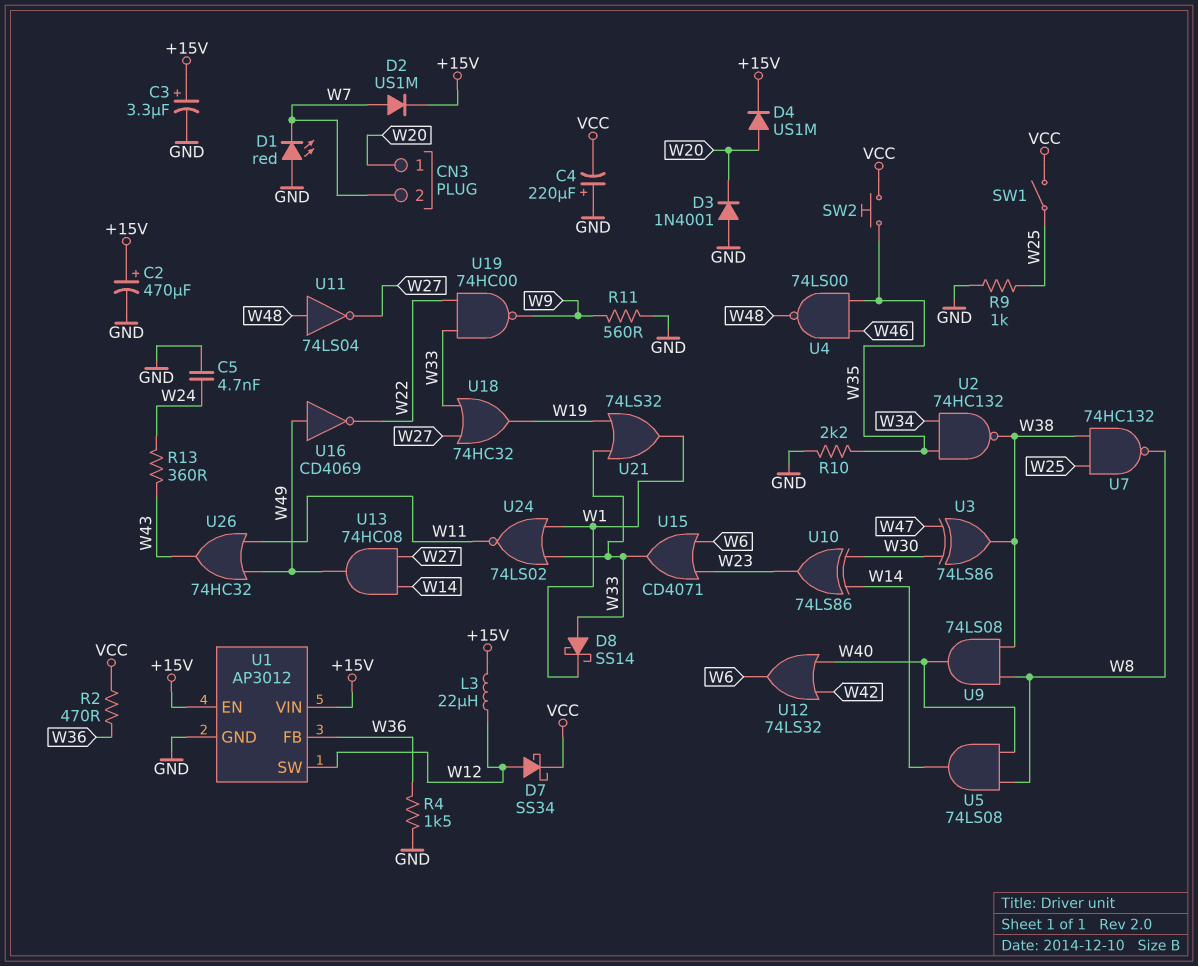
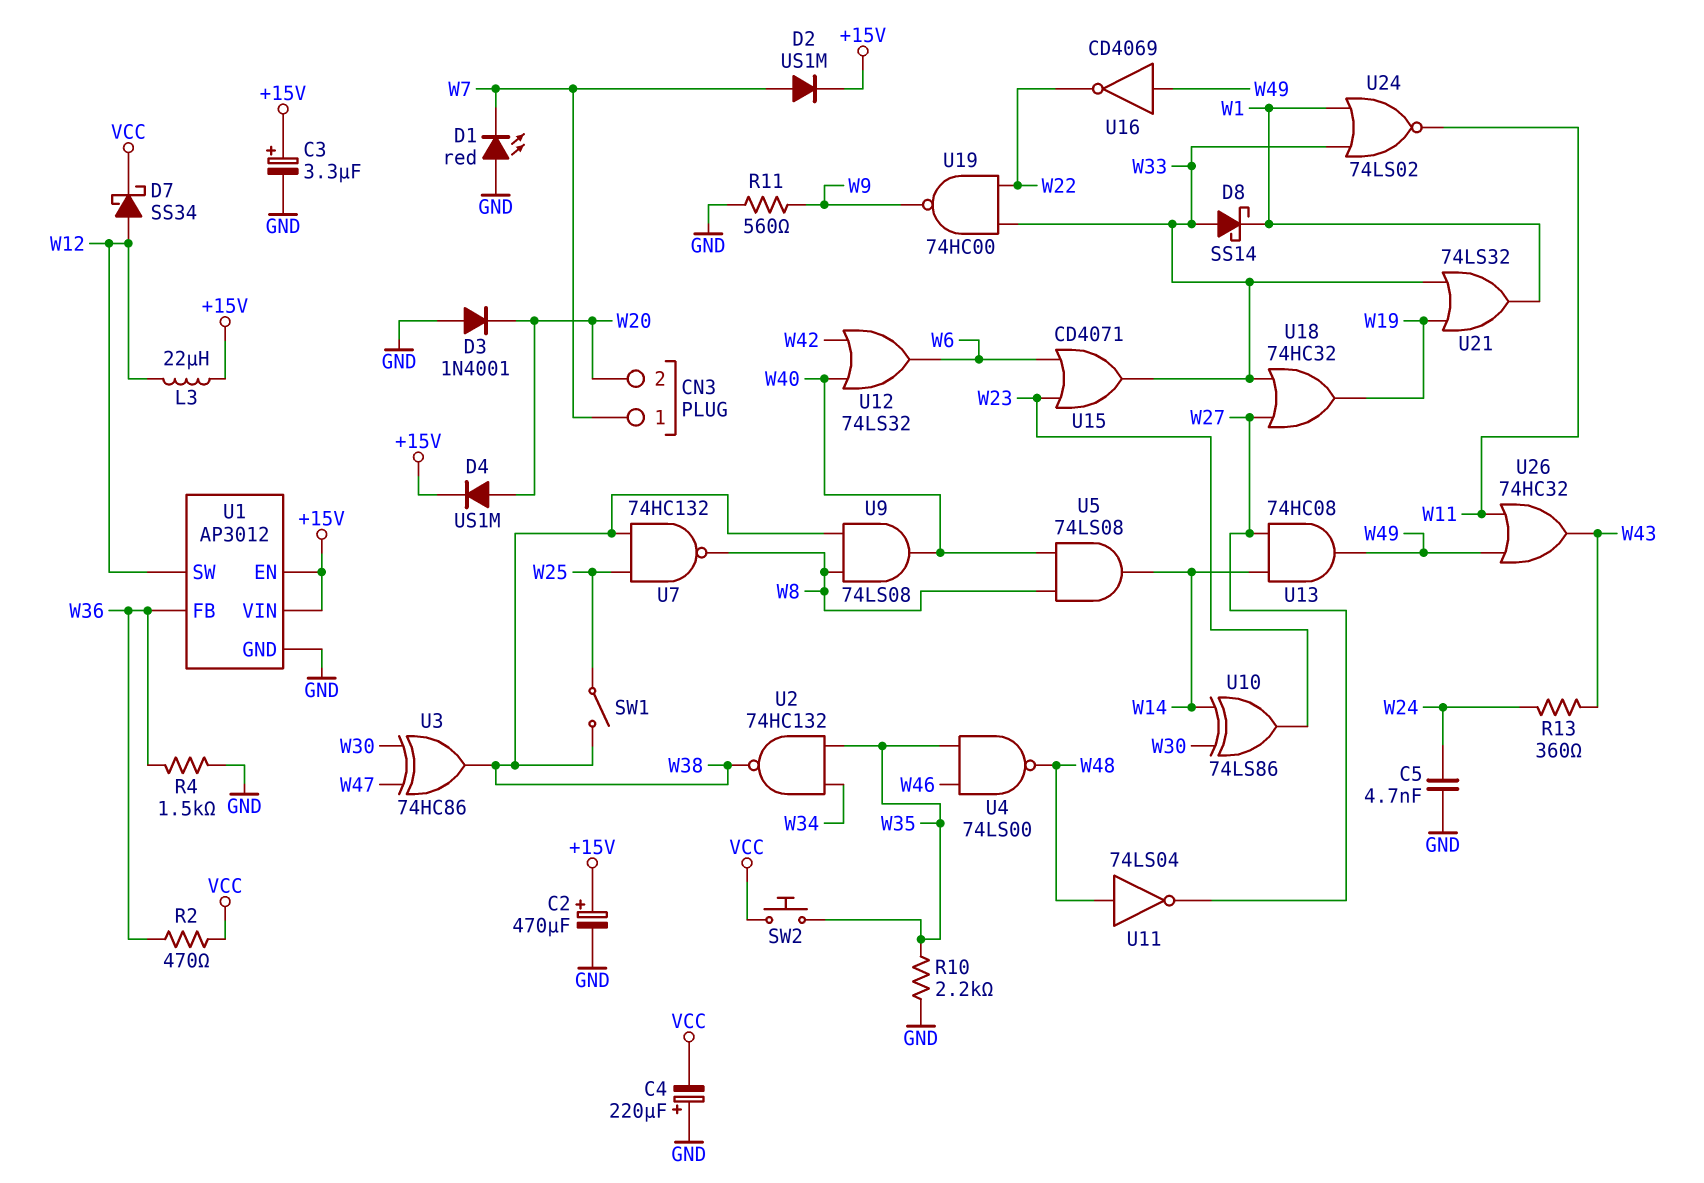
CN3 pin 1: W20 -> W7
CN3 pin 2: W7 -> W20
R9: 1k (GND, W25) -> none
SW1: switch (VCC, W25) -> switch (W25, W38)
U3: XOR 74LS86 (in W30, in W47, out W38) -> XOR 74HC86 (in W30, in W47, out W38)

